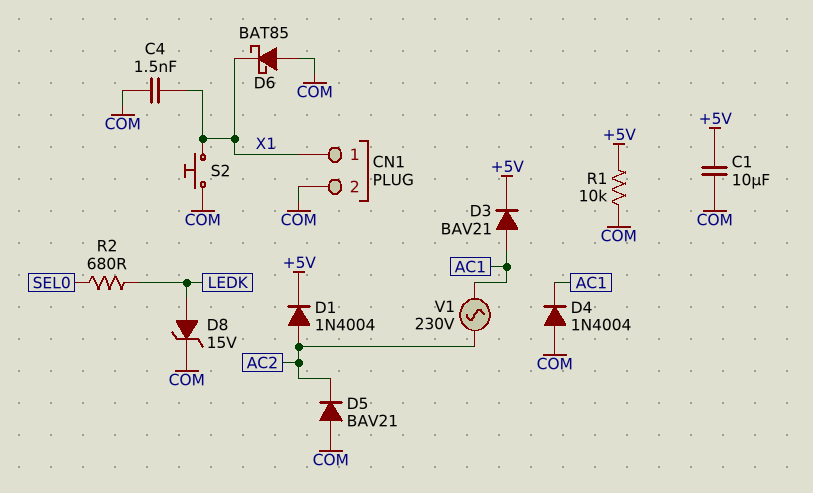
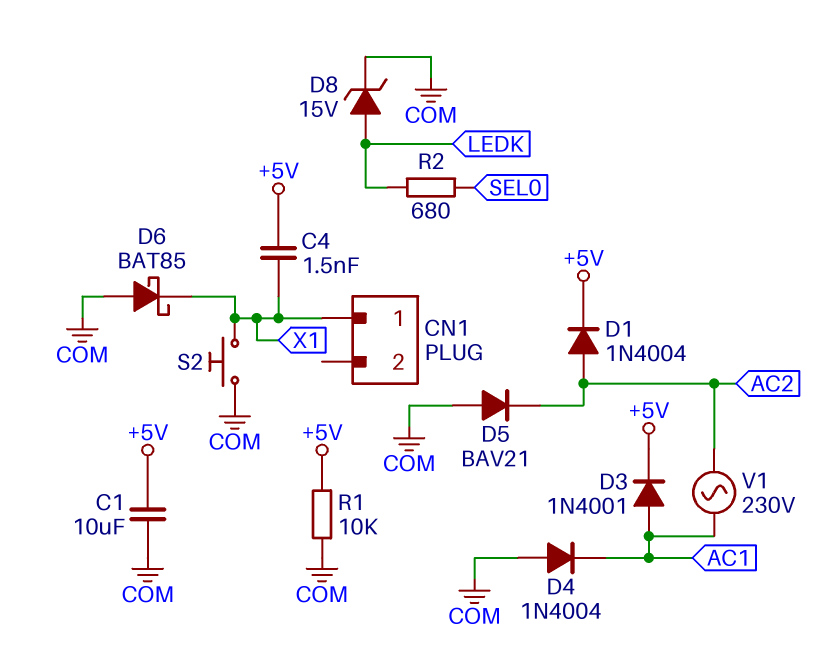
C4: 1.5nF (COM, X1) -> 1.5nF (+5V, X1)
CN1 pin 2: COM -> none
D3: diode BAV21 (A AC1, K +5V) -> diode 1N4001 (A AC1, K +5V)

